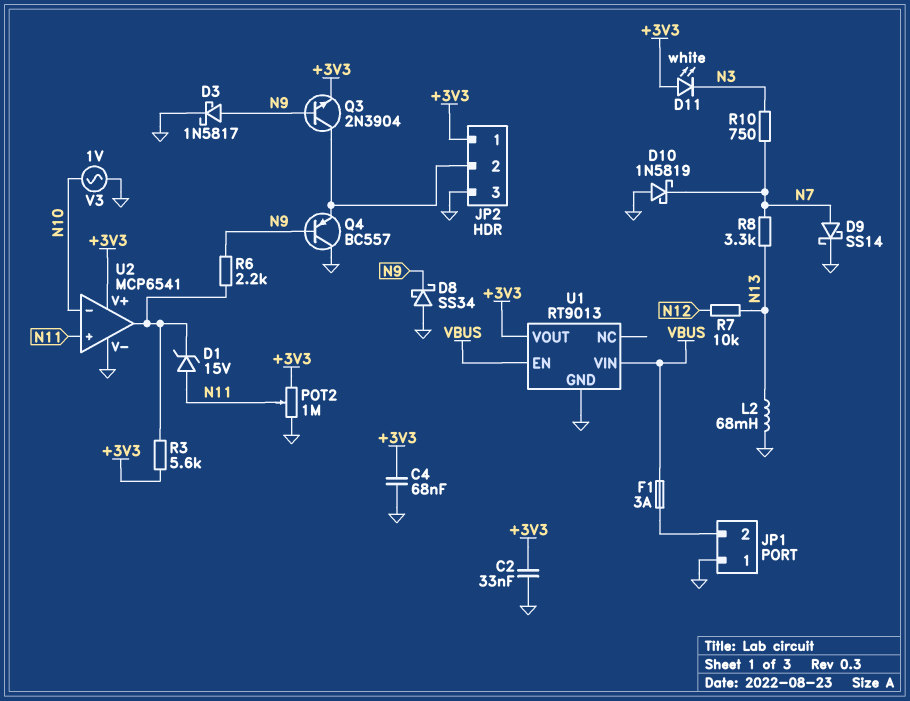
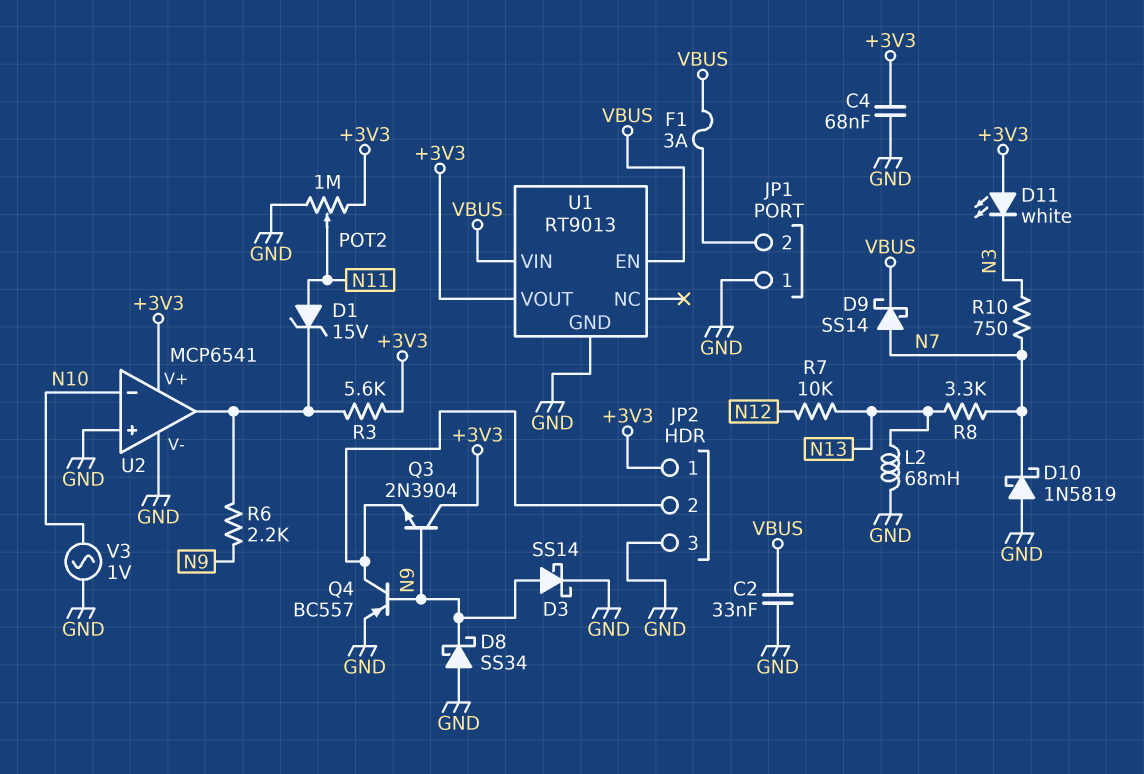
C2: 33nF (+3V3, GND) -> 33nF (GND, VBUS)
D3: schottky 1N5817 (A N9, K GND) -> schottky SS14 (A N9, K GND)
D9: schottky SS14 (A N7, K GND) -> schottky SS14 (A N7, K VBUS)
Q3: NPN 2N3904 (B N9, C JP2/2, E +3V3) -> NPN 2N3904 (B N9, C +3V3, E JP2/2)
Q4: PNP BC557 (B N9, C GND, E JP2/2) -> PNP BC557 (B N9, C JP2/2, E GND)
U2 pin in+: N11 -> GND

